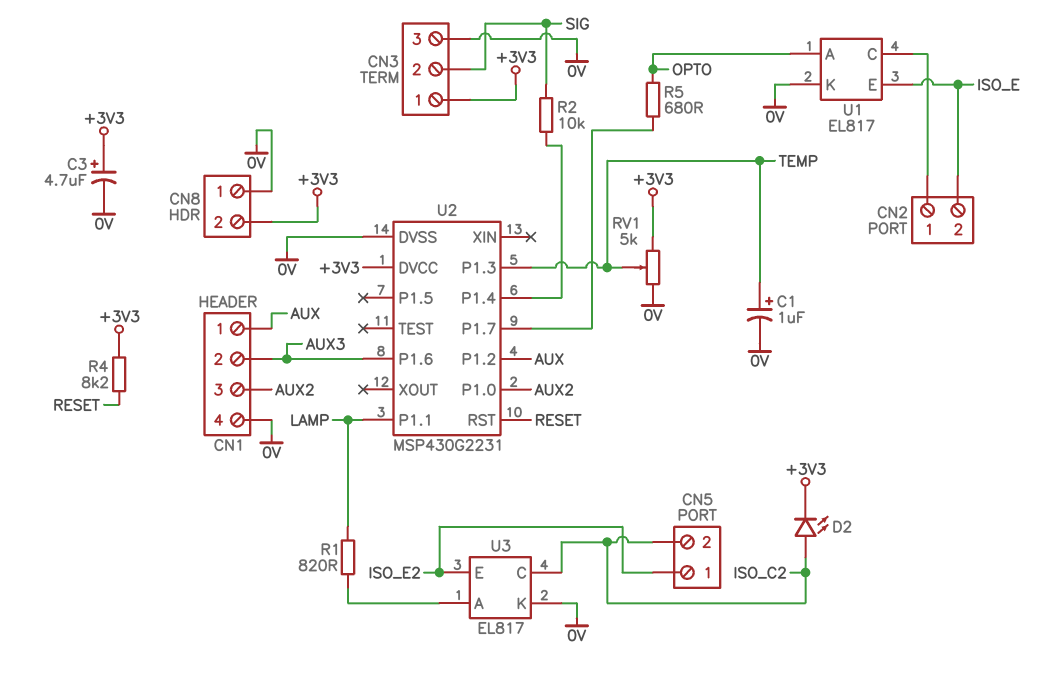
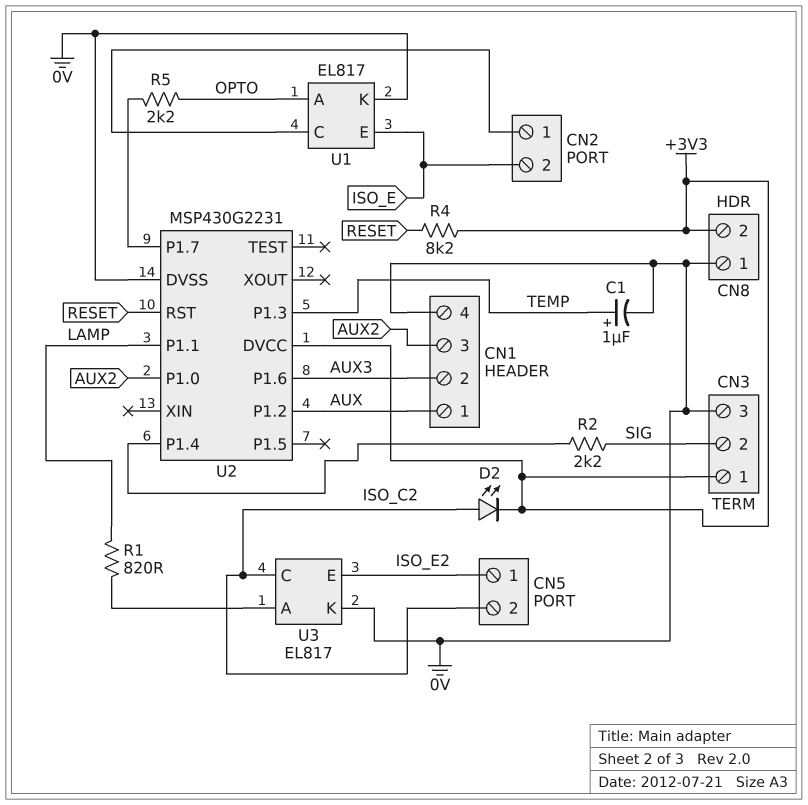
C3: 4.7uF (plus +3V3, minus 0V) -> none
R2: 10k (SIG, U2/P1.4) -> 2.2k (SIG, U2/P1.4)
R5: 680 (OPTO, U2/P1.7) -> 2.2k (OPTO, U2/P1.7)
RV1: 5k (+3V3, 0V, wiper TEMP) -> none

